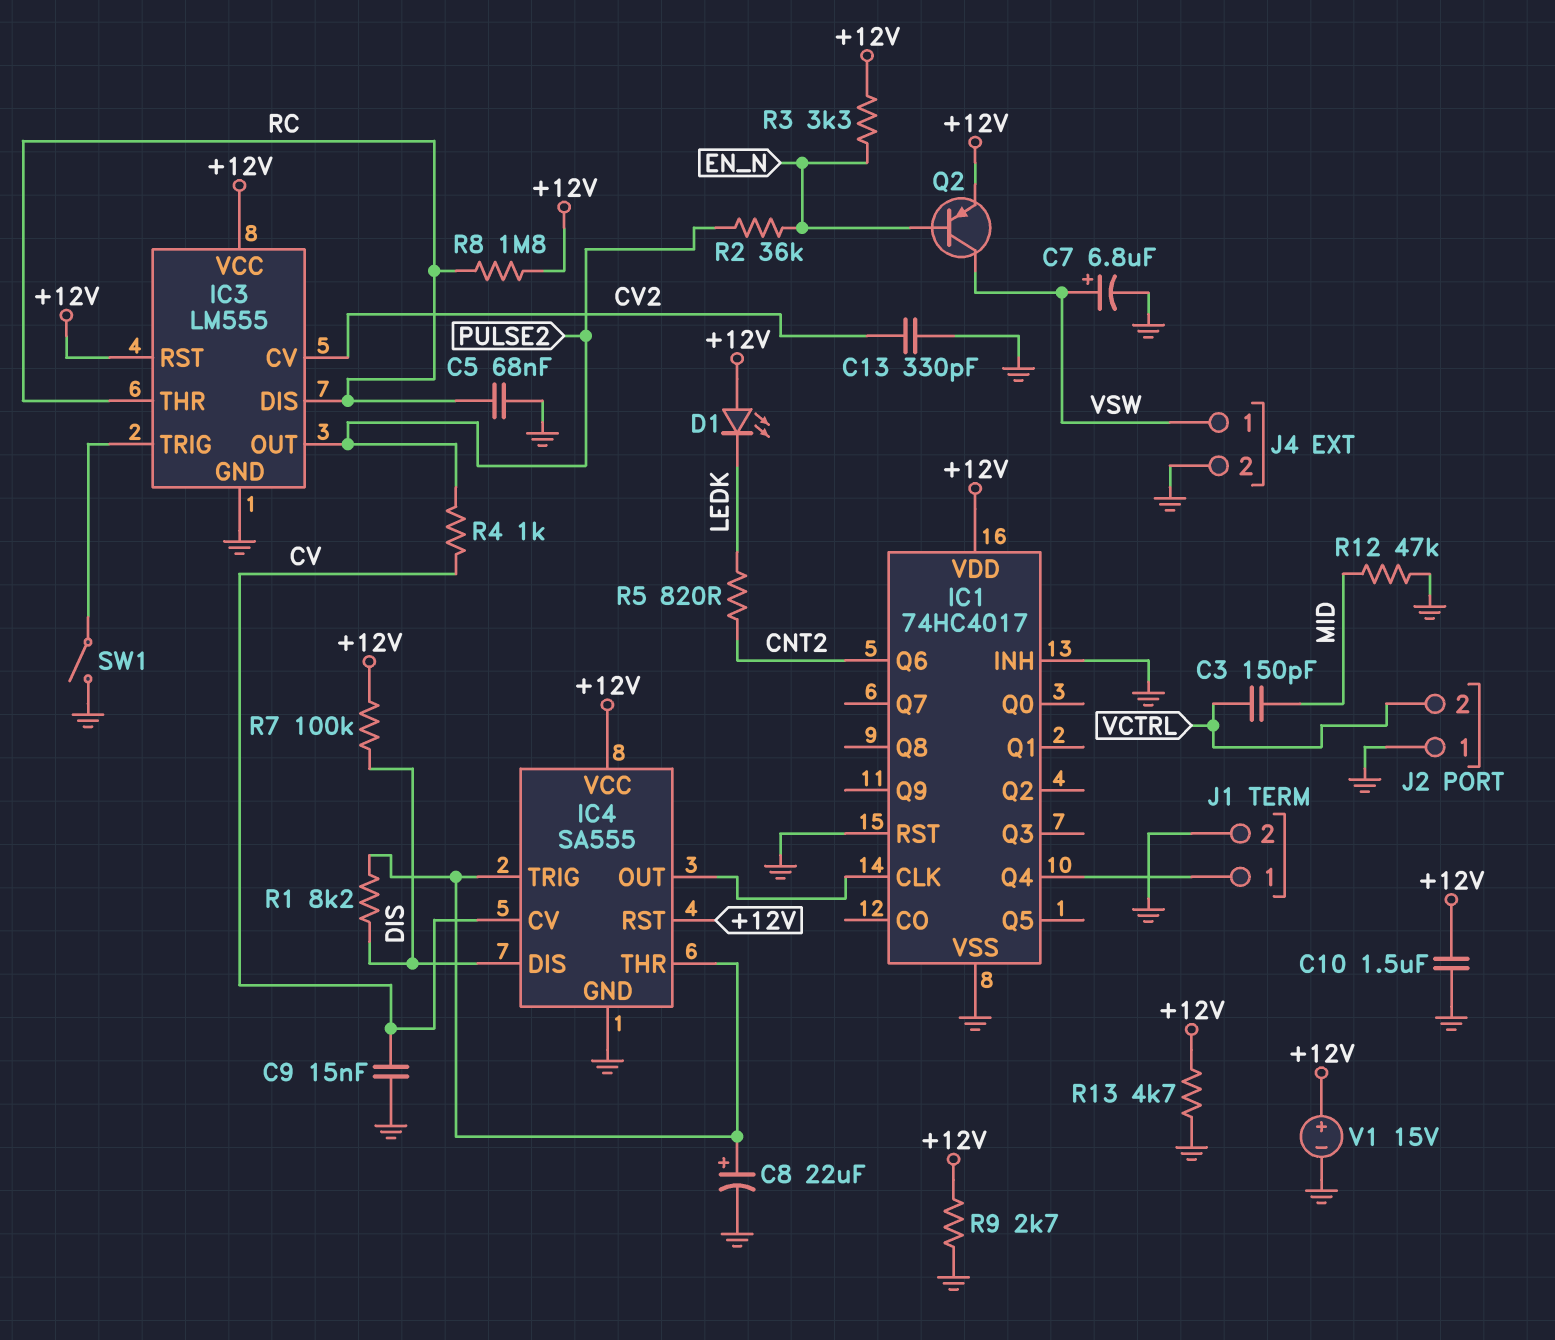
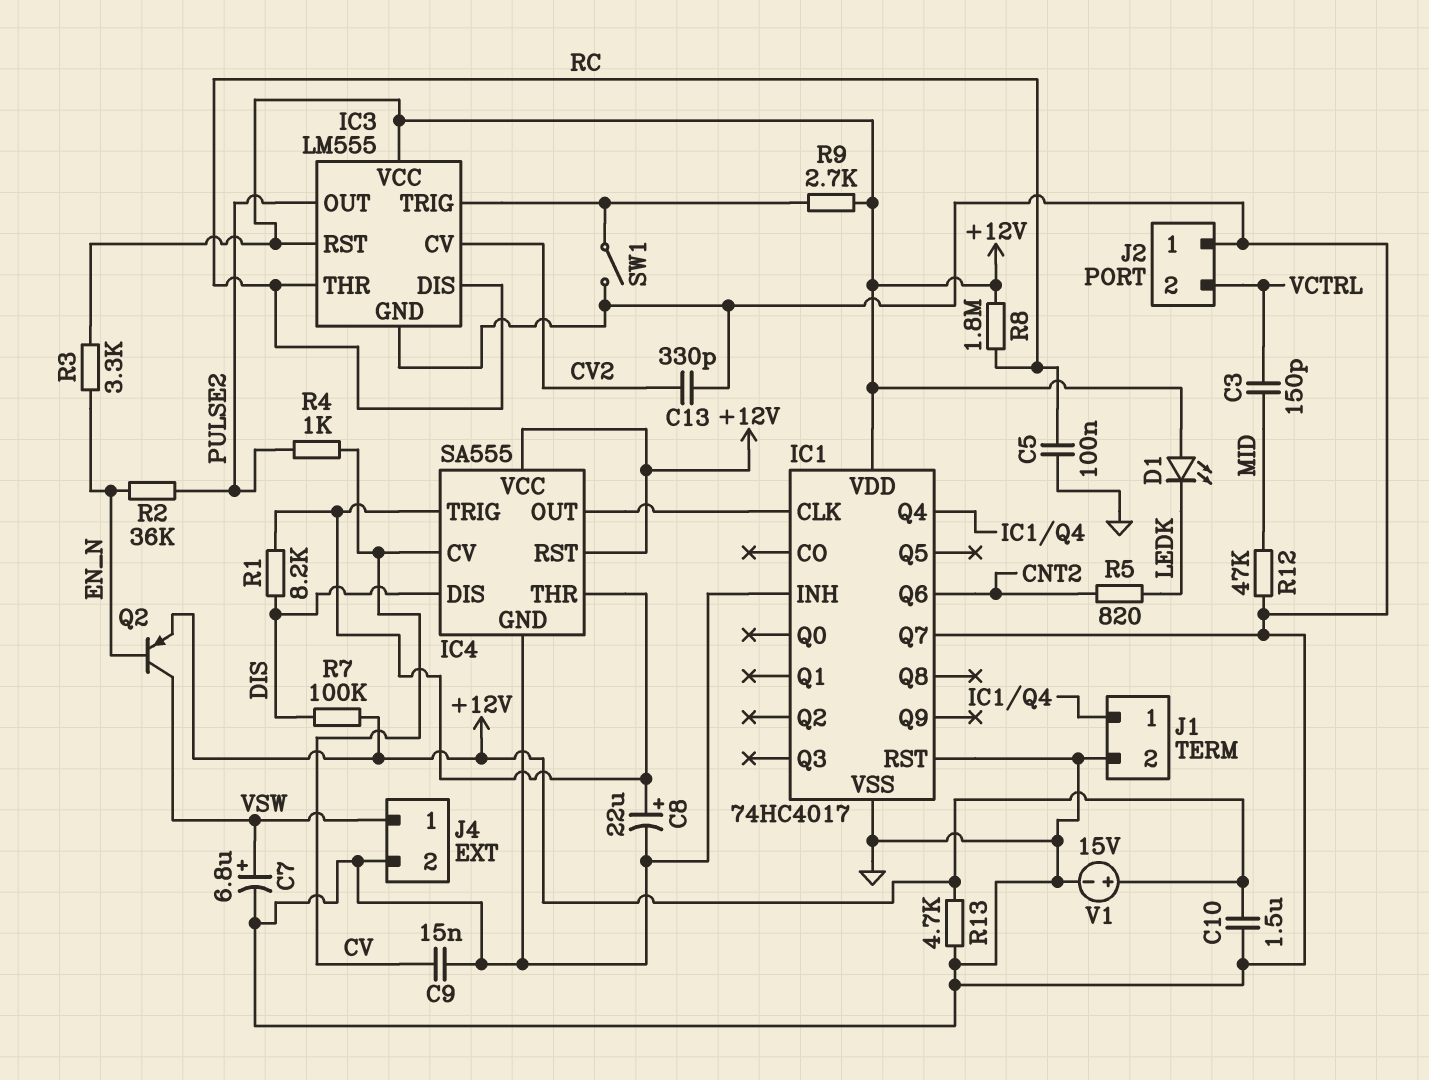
C5: 68nF (GND, RC) -> 100nF (GND, RC)
IC1 pin Q7: none -> GND
R9: 2.7k (+12V, GND) -> 2.7k (+12V, IC3/TRIG)

